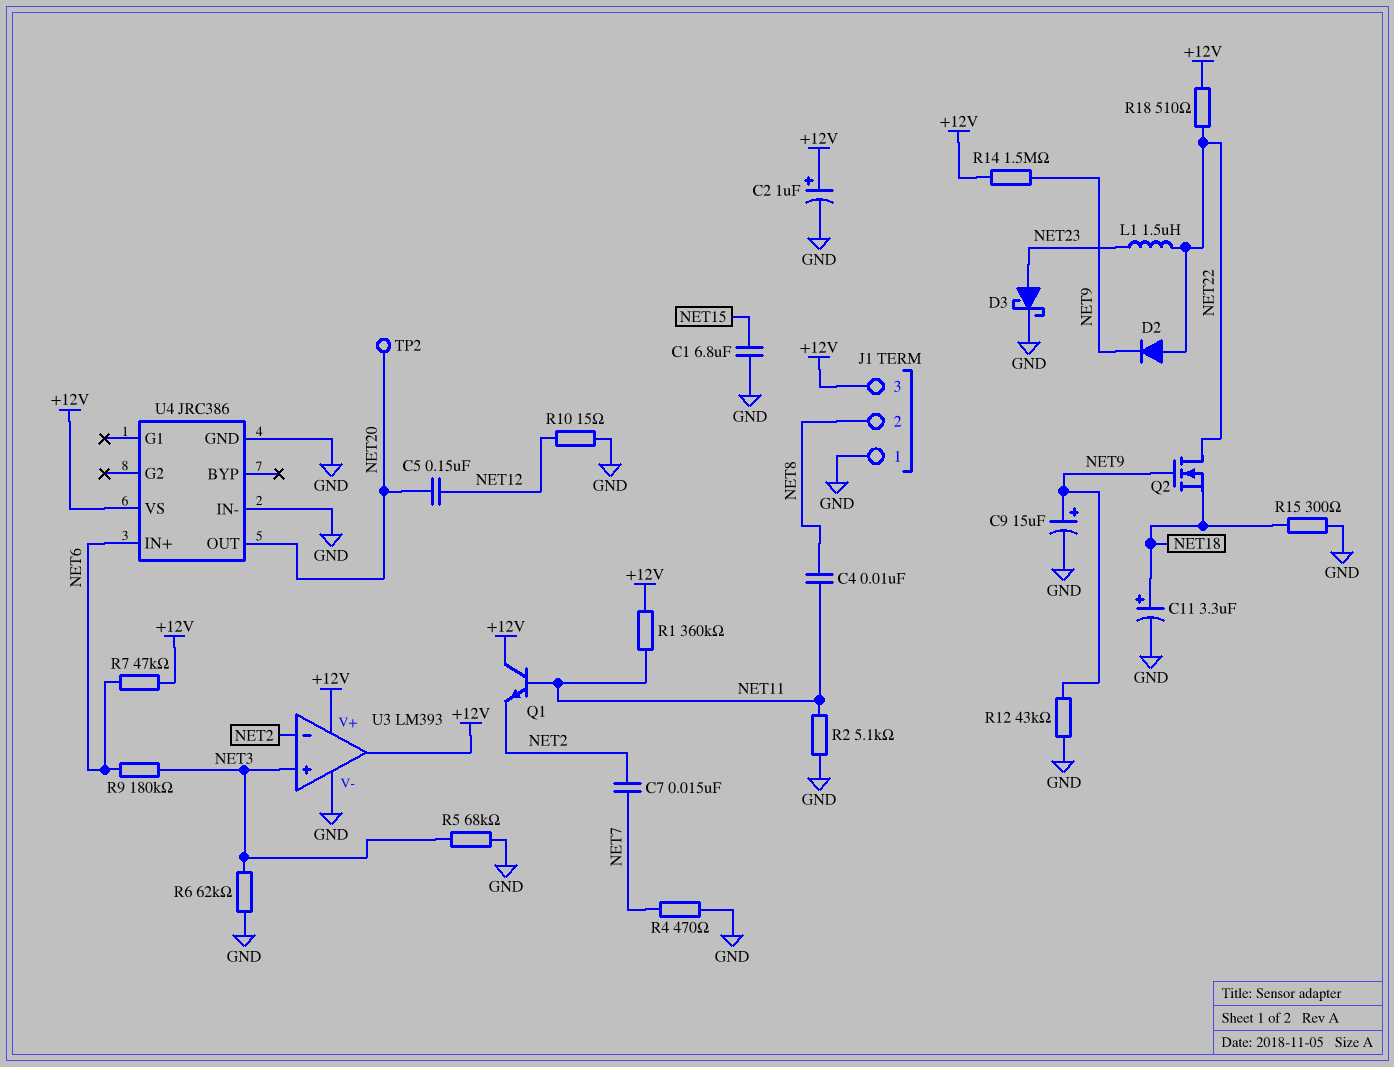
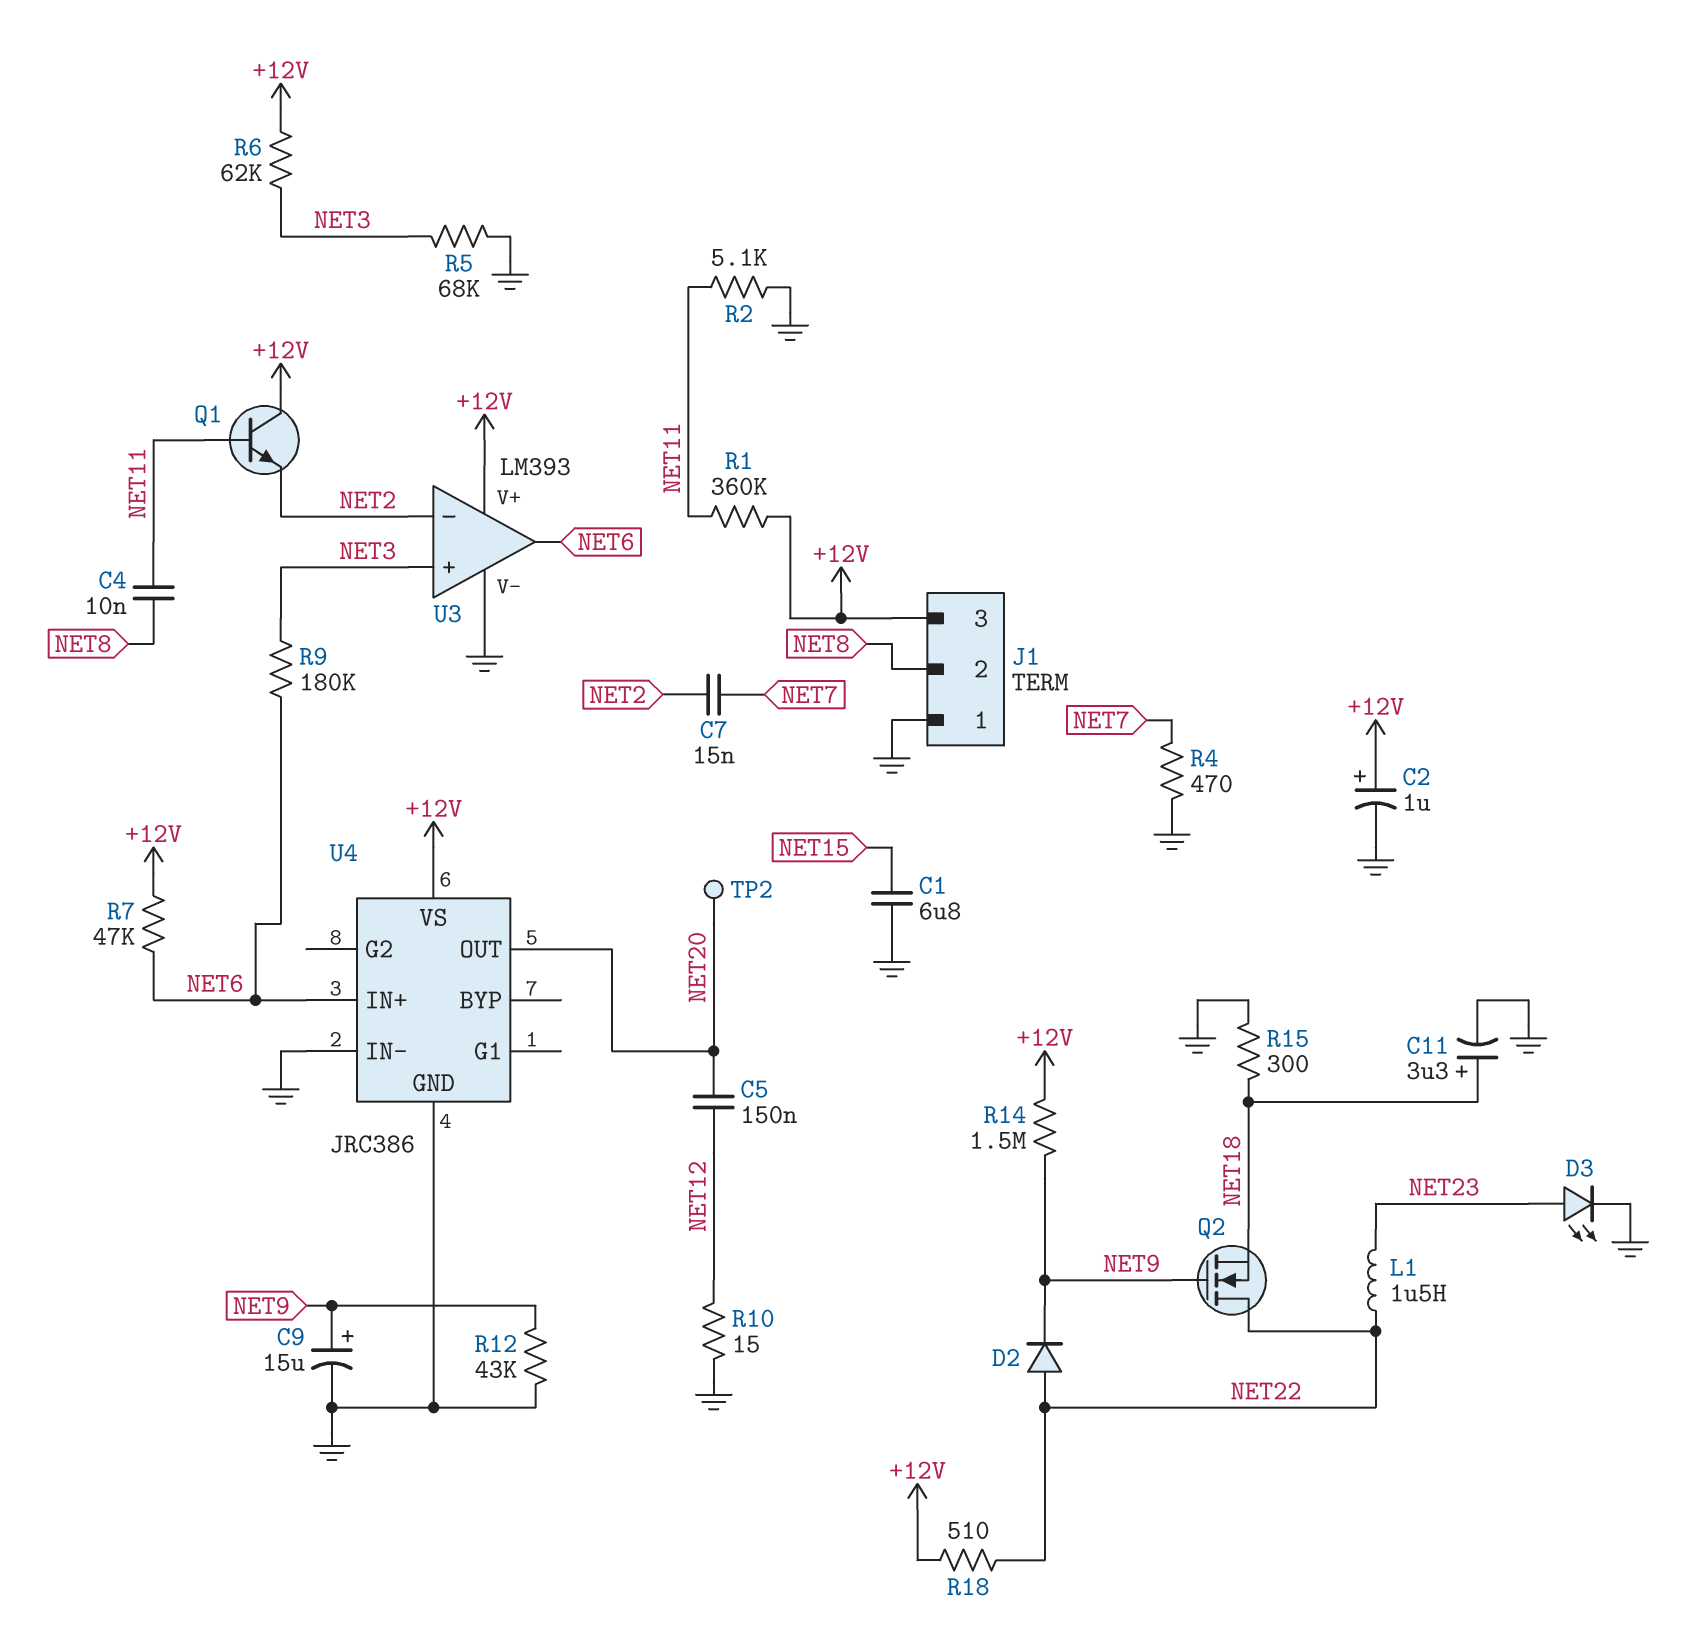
D3: schottky (A NET23, K GND) -> LED (A NET23, K GND)
R6: 62k (GND, NET3) -> 62k (+12V, NET3)
U3 pin out: +12V -> NET6

